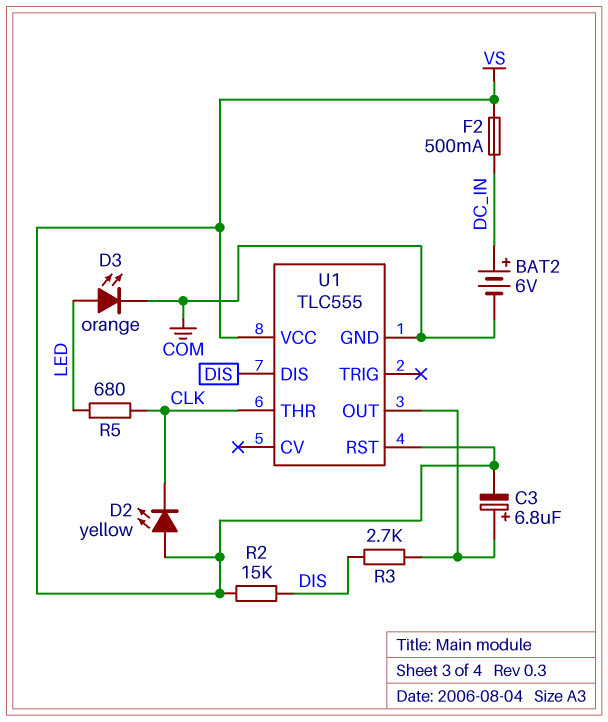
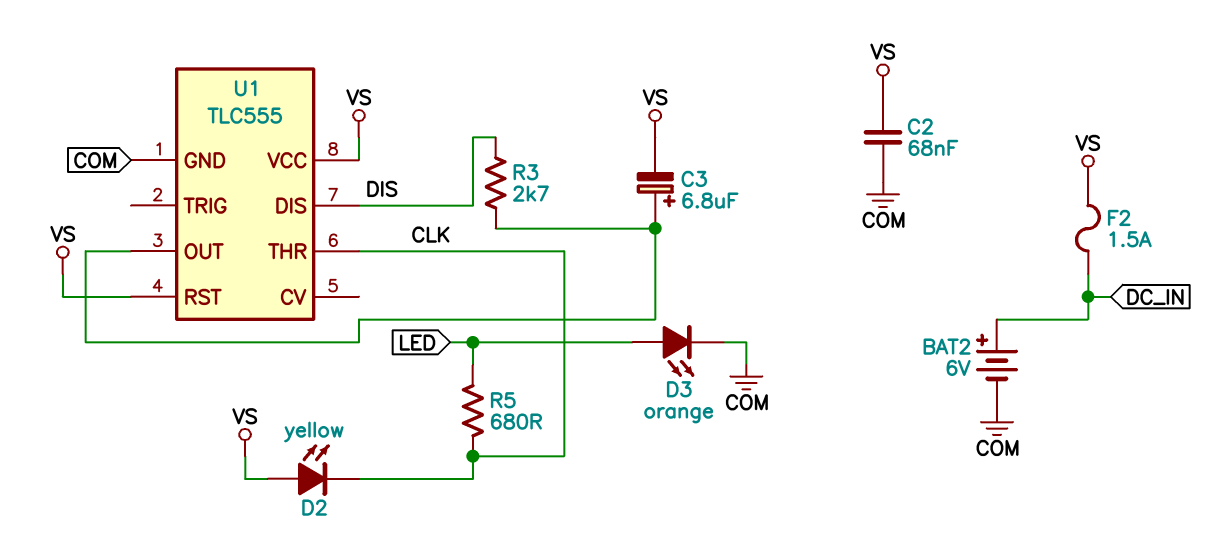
C2: none -> 68nF (COM, VS)
F2: 500mA (DC_IN, VS) -> 1.5A (DC_IN, VS)
R2: 15k (DIS, VS) -> none

